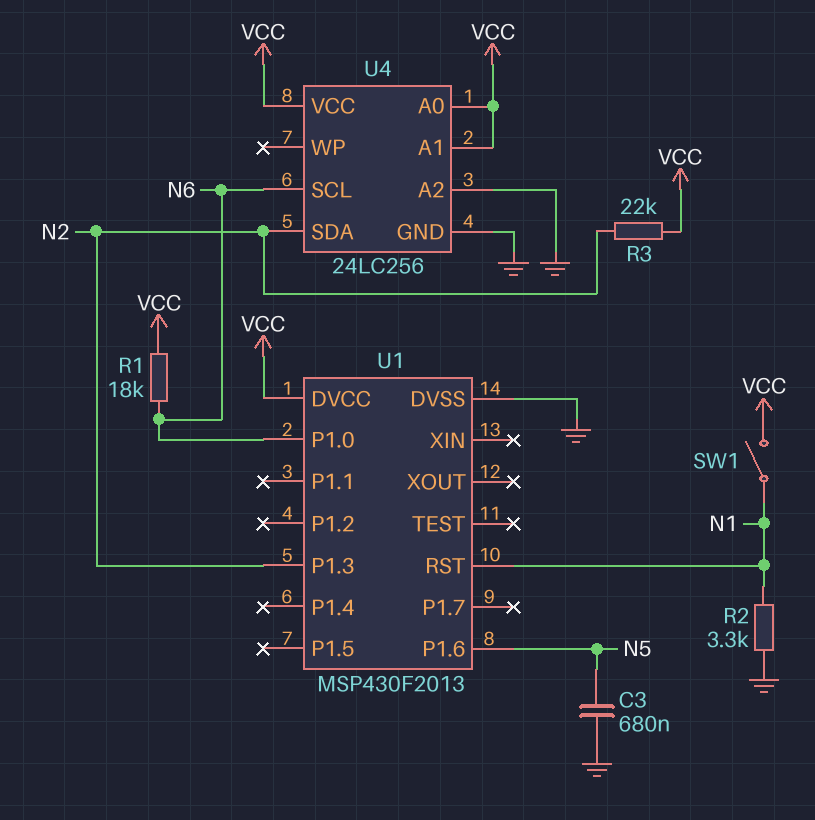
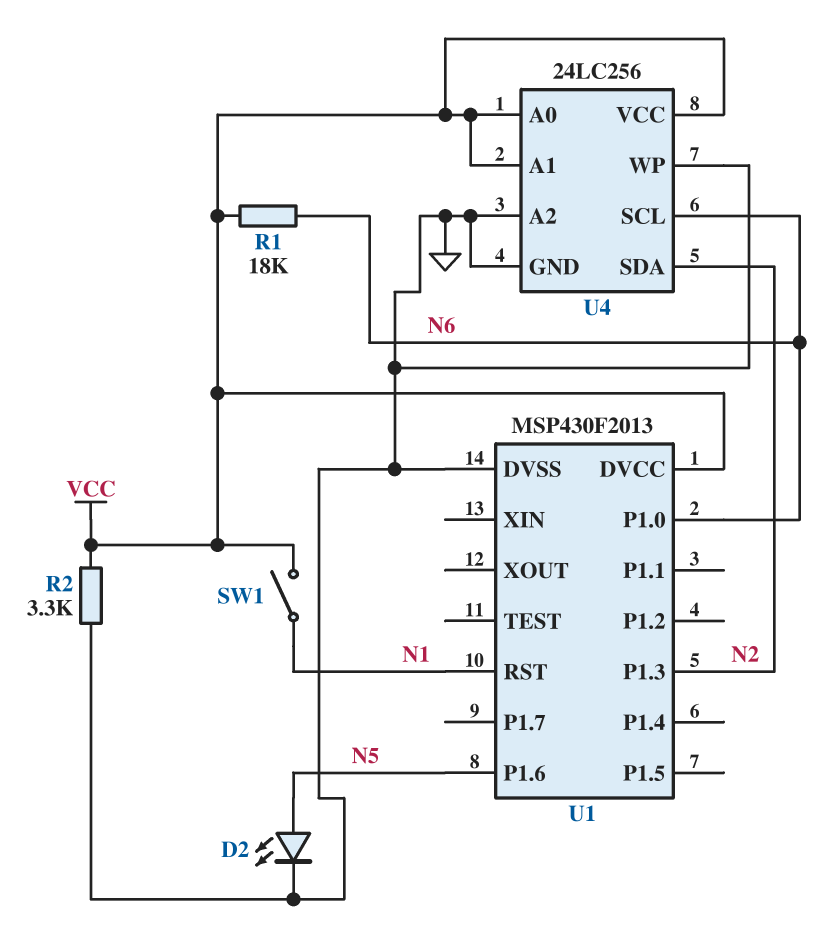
C3: 680nF (GND, N5) -> none
D2: none -> LED (A N5, K GND)
R2: 3.3k (GND, N1) -> 3.3k (GND, VCC)
R3: 22k (N2, VCC) -> none
U4 pin WP: none -> GND

